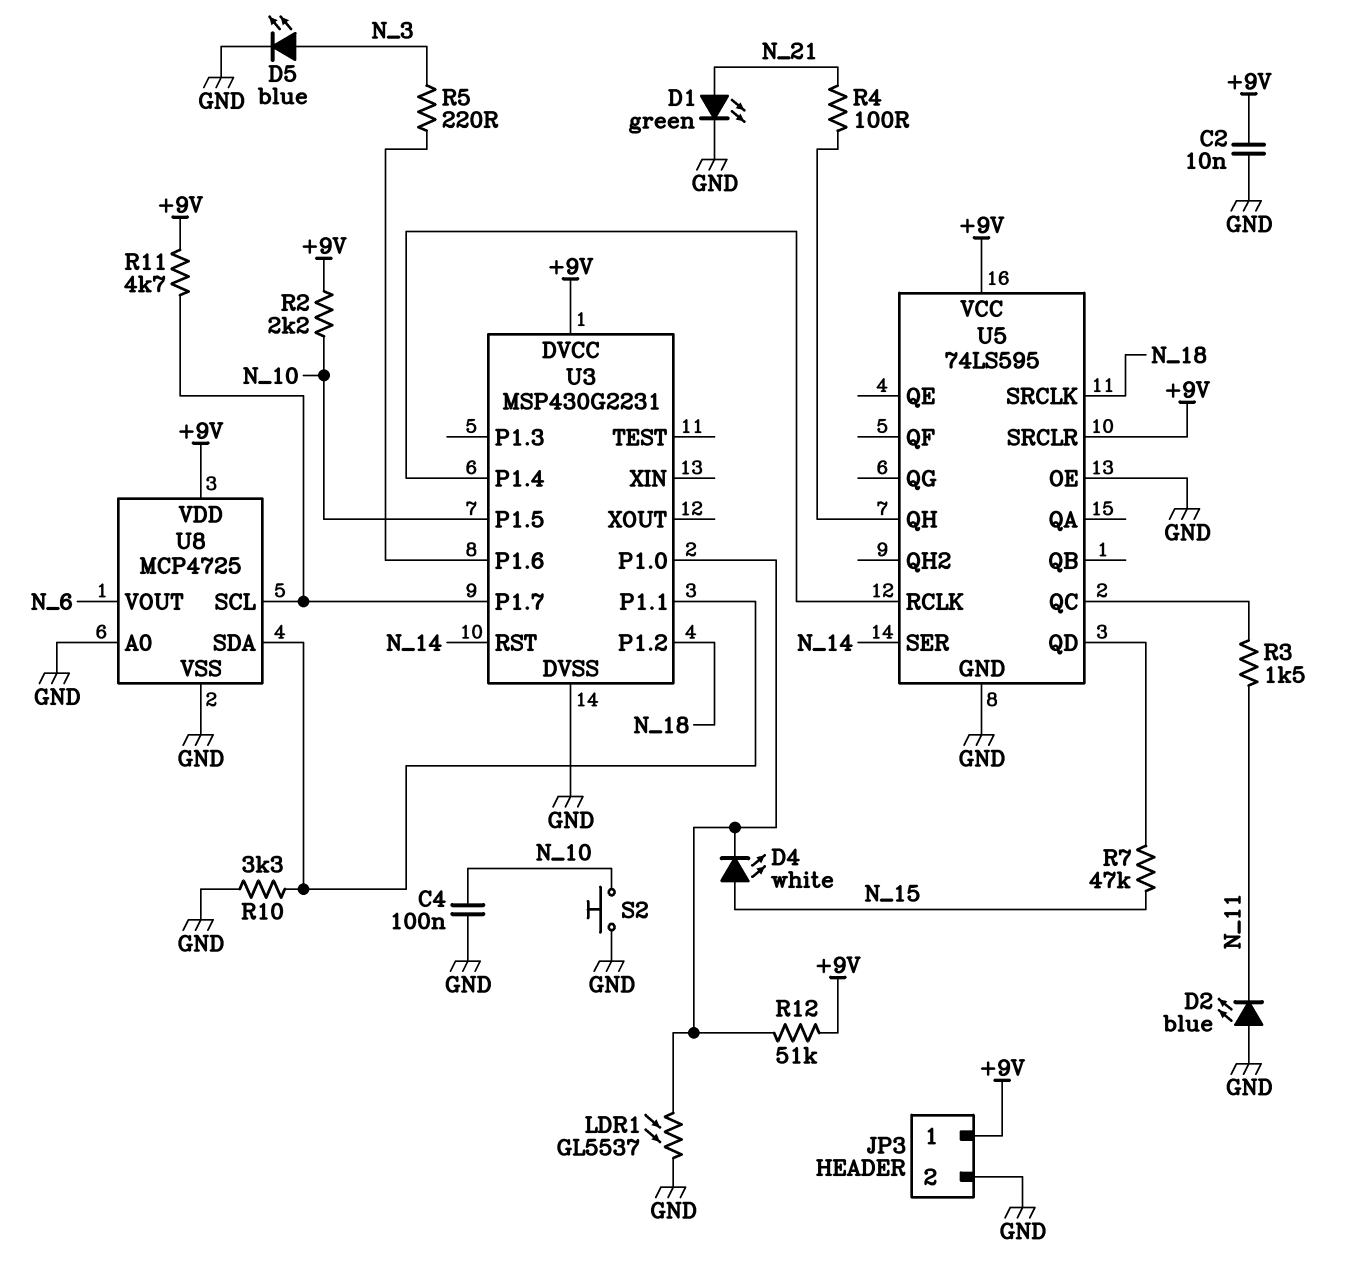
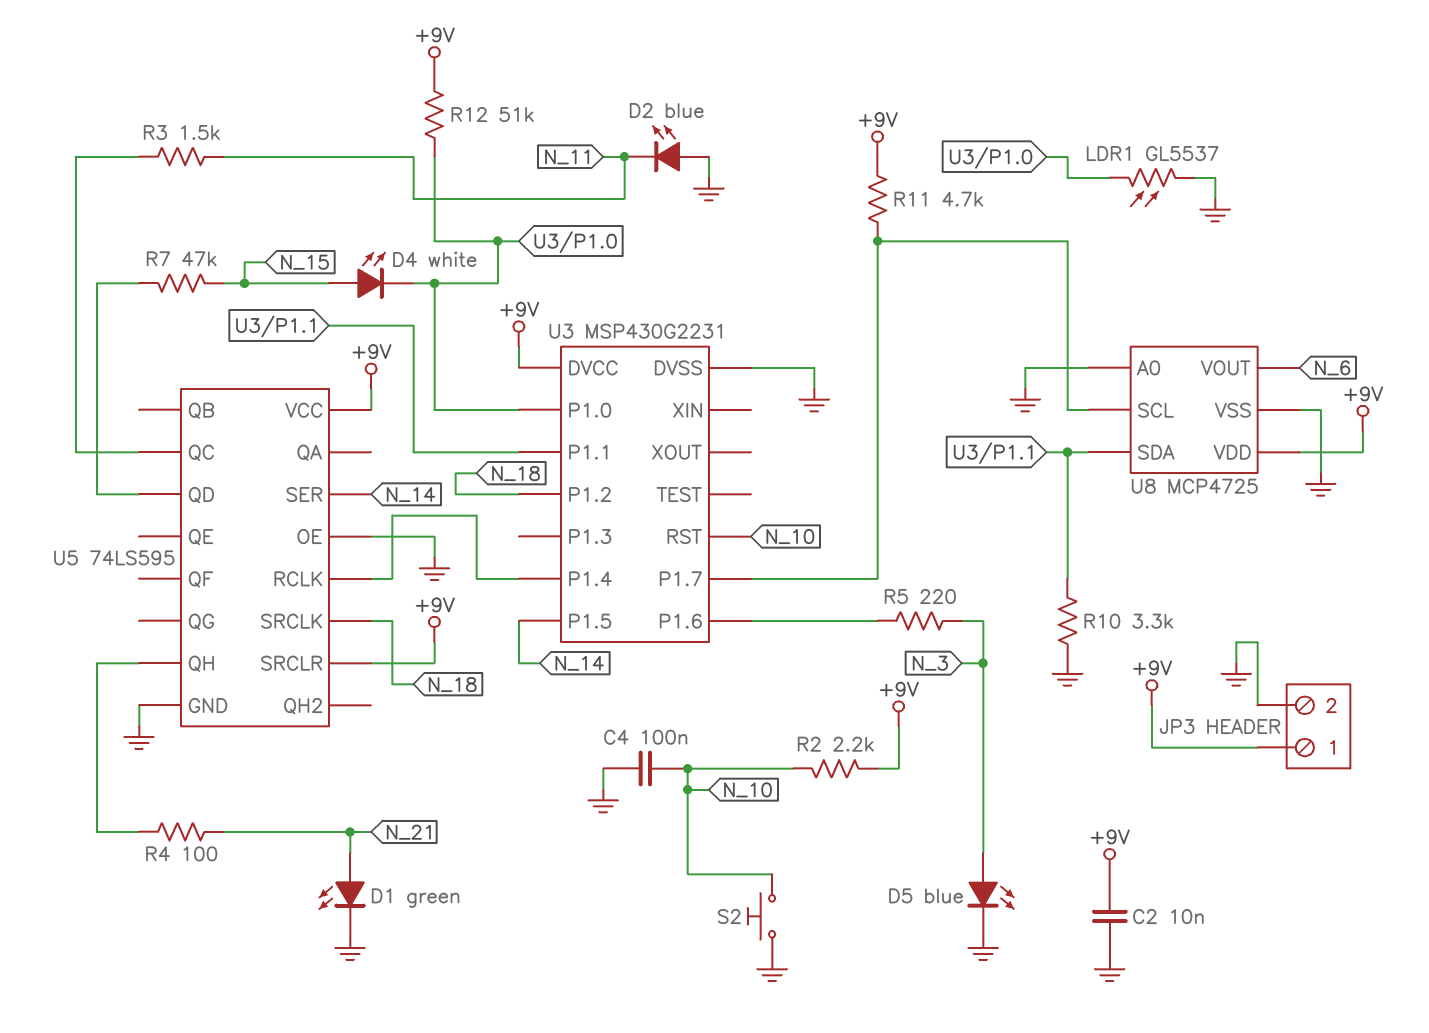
U3 pin P1.5: N_10 -> N_14
U3 pin RST: N_14 -> N_10

